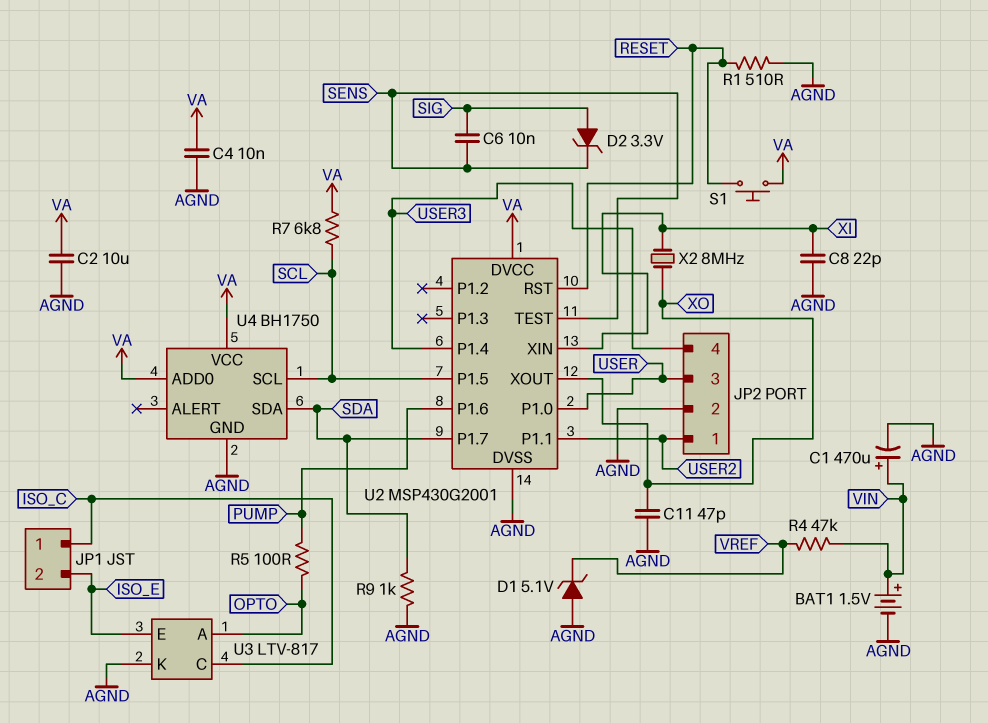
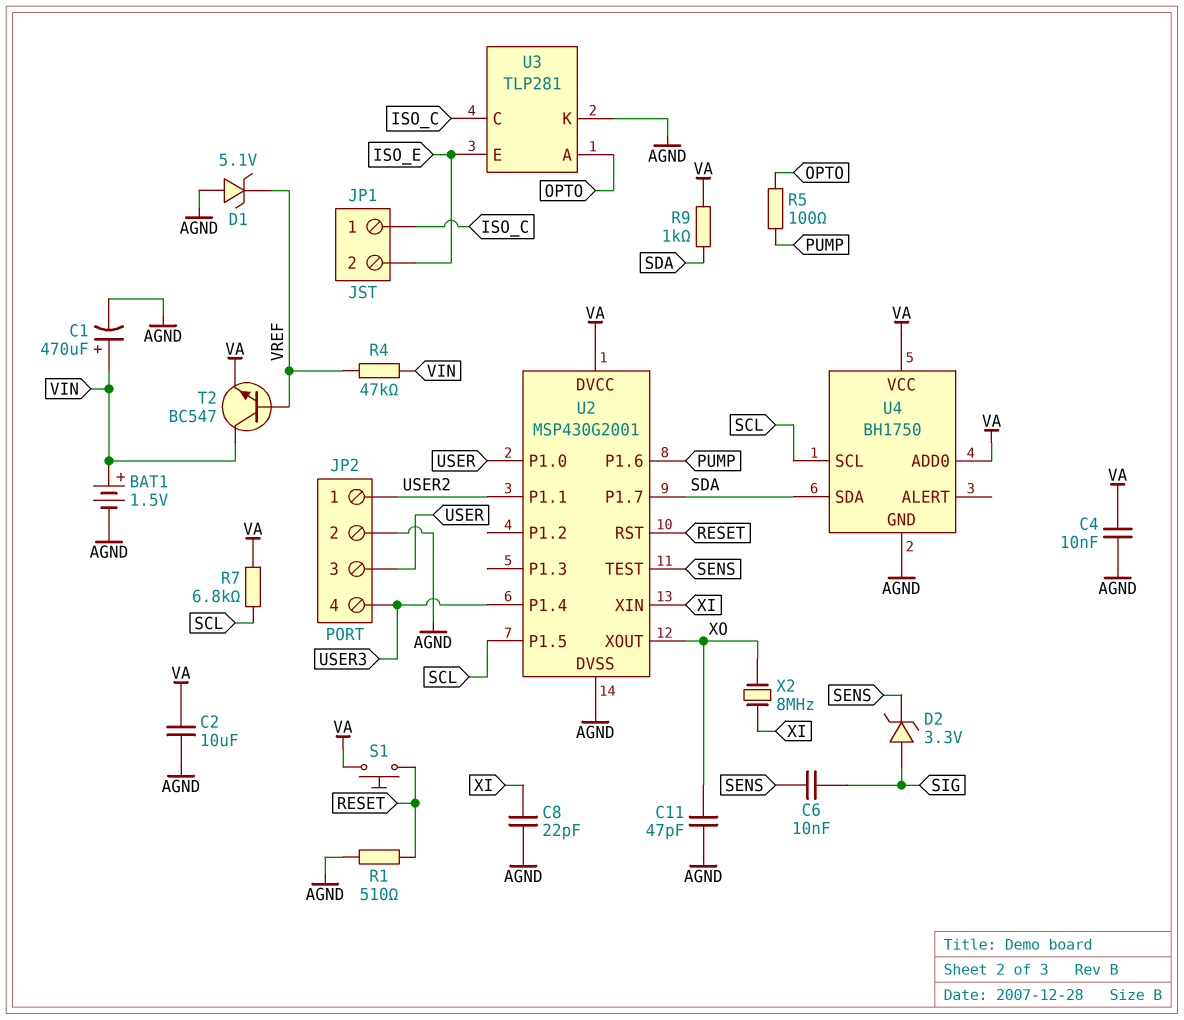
R9: 1k (AGND, SDA) -> 1k (SDA, VA)
T2: none -> NPN BC547 (B VREF, C VIN, E VA)
U3: LTV-817 -> TLP281

